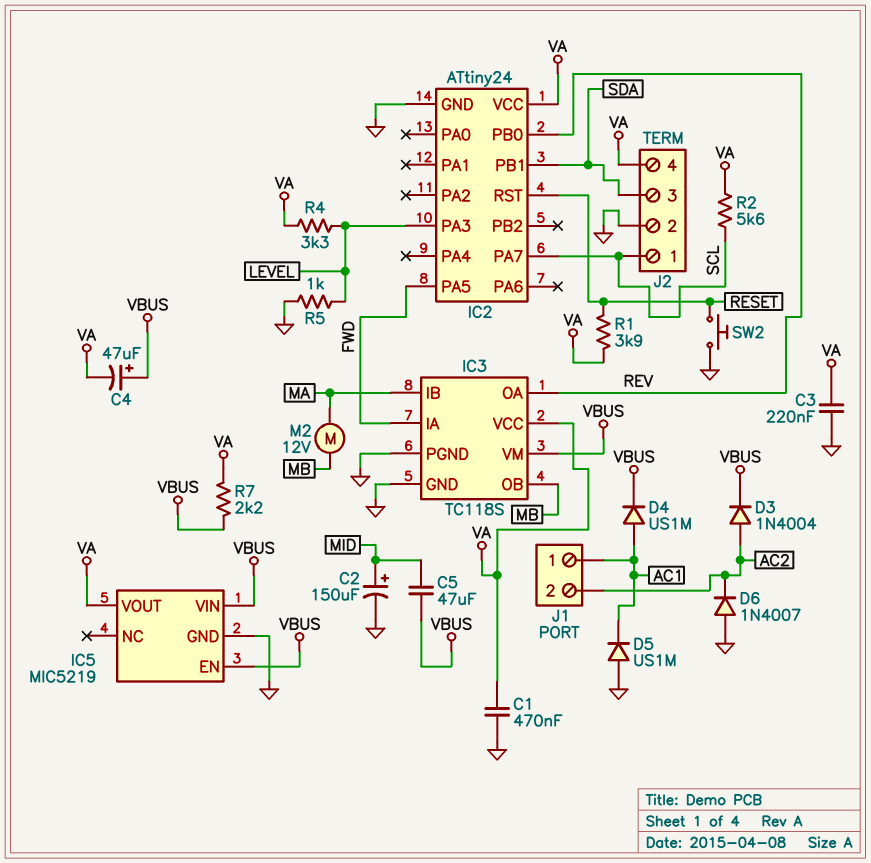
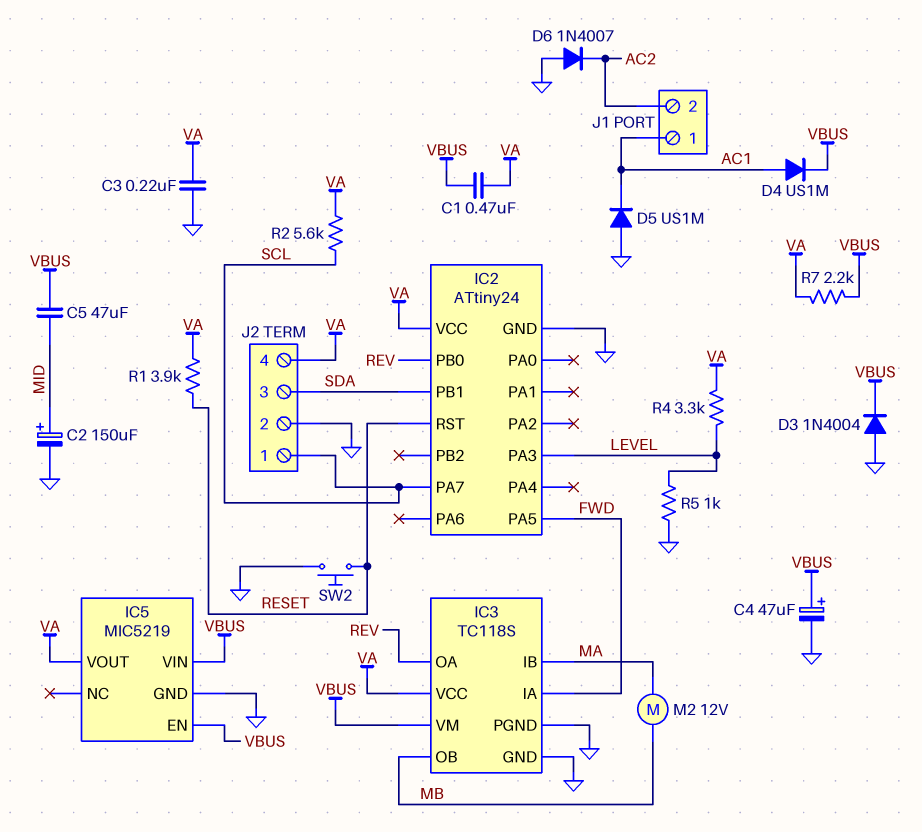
C1: 470nF (GND, VA) -> 470nF (VA, VBUS)
C4: 47uF (plus VBUS, minus VA) -> 47uF (plus VBUS, minus GND)
D3: diode 1N4004 (A AC2, K VBUS) -> diode 1N4004 (A GND, K VBUS)

